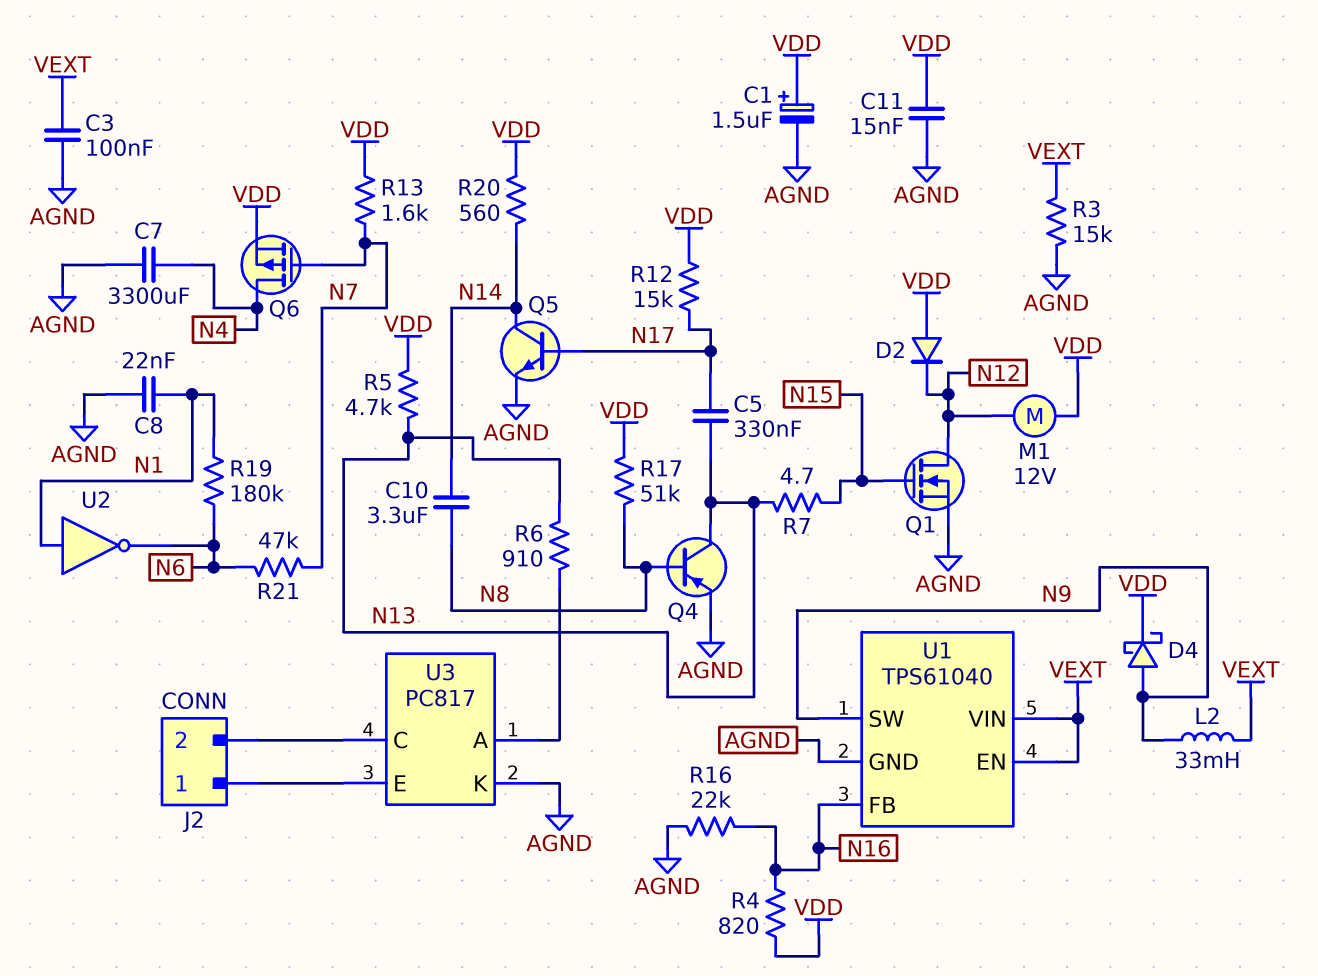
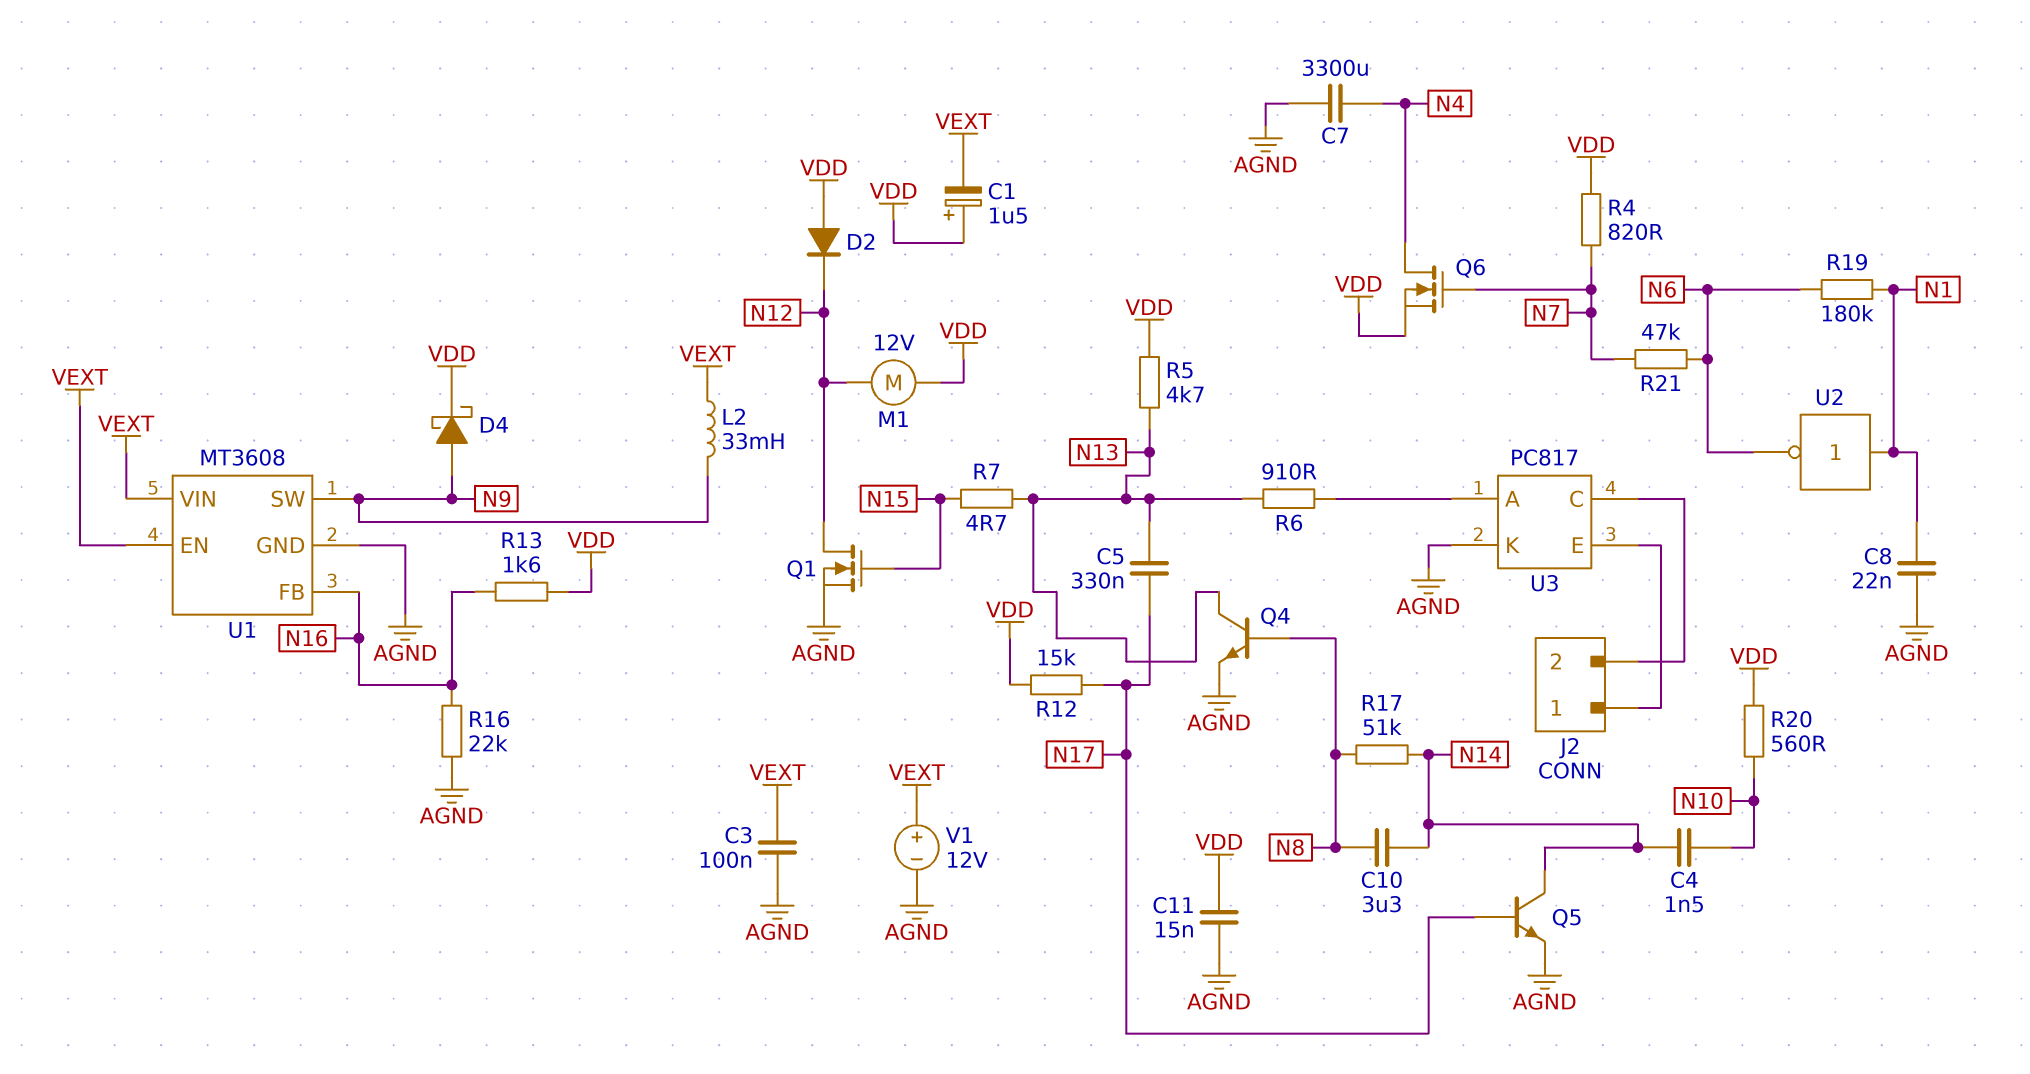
C1: 1.5uF (plus VDD, minus AGND) -> 1.5uF (plus VDD, minus VEXT)
C4: none -> 1.5nF (N10, N14)
Q4: PNP (B N8, C N13, E AGND) -> NPN (B N8, C N13, E AGND)
Q6: PMOS (G N7, D N4, S VDD) -> NMOS (G N7, D N4, S VDD)
R3: 15k (AGND, VEXT) -> none
R4: 820 (N16, VDD) -> 820 (N7, VDD)
R13: 1.6k (N7, VDD) -> 1.6k (N16, VDD)
R17: 51k (N8, VDD) -> 51k (N8, N14)
R20: 560 (N14, VDD) -> 560 (N10, VDD)
U1: TPS61040 -> MT3608
V1: none -> 12V (plus VEXT, minus AGND)

